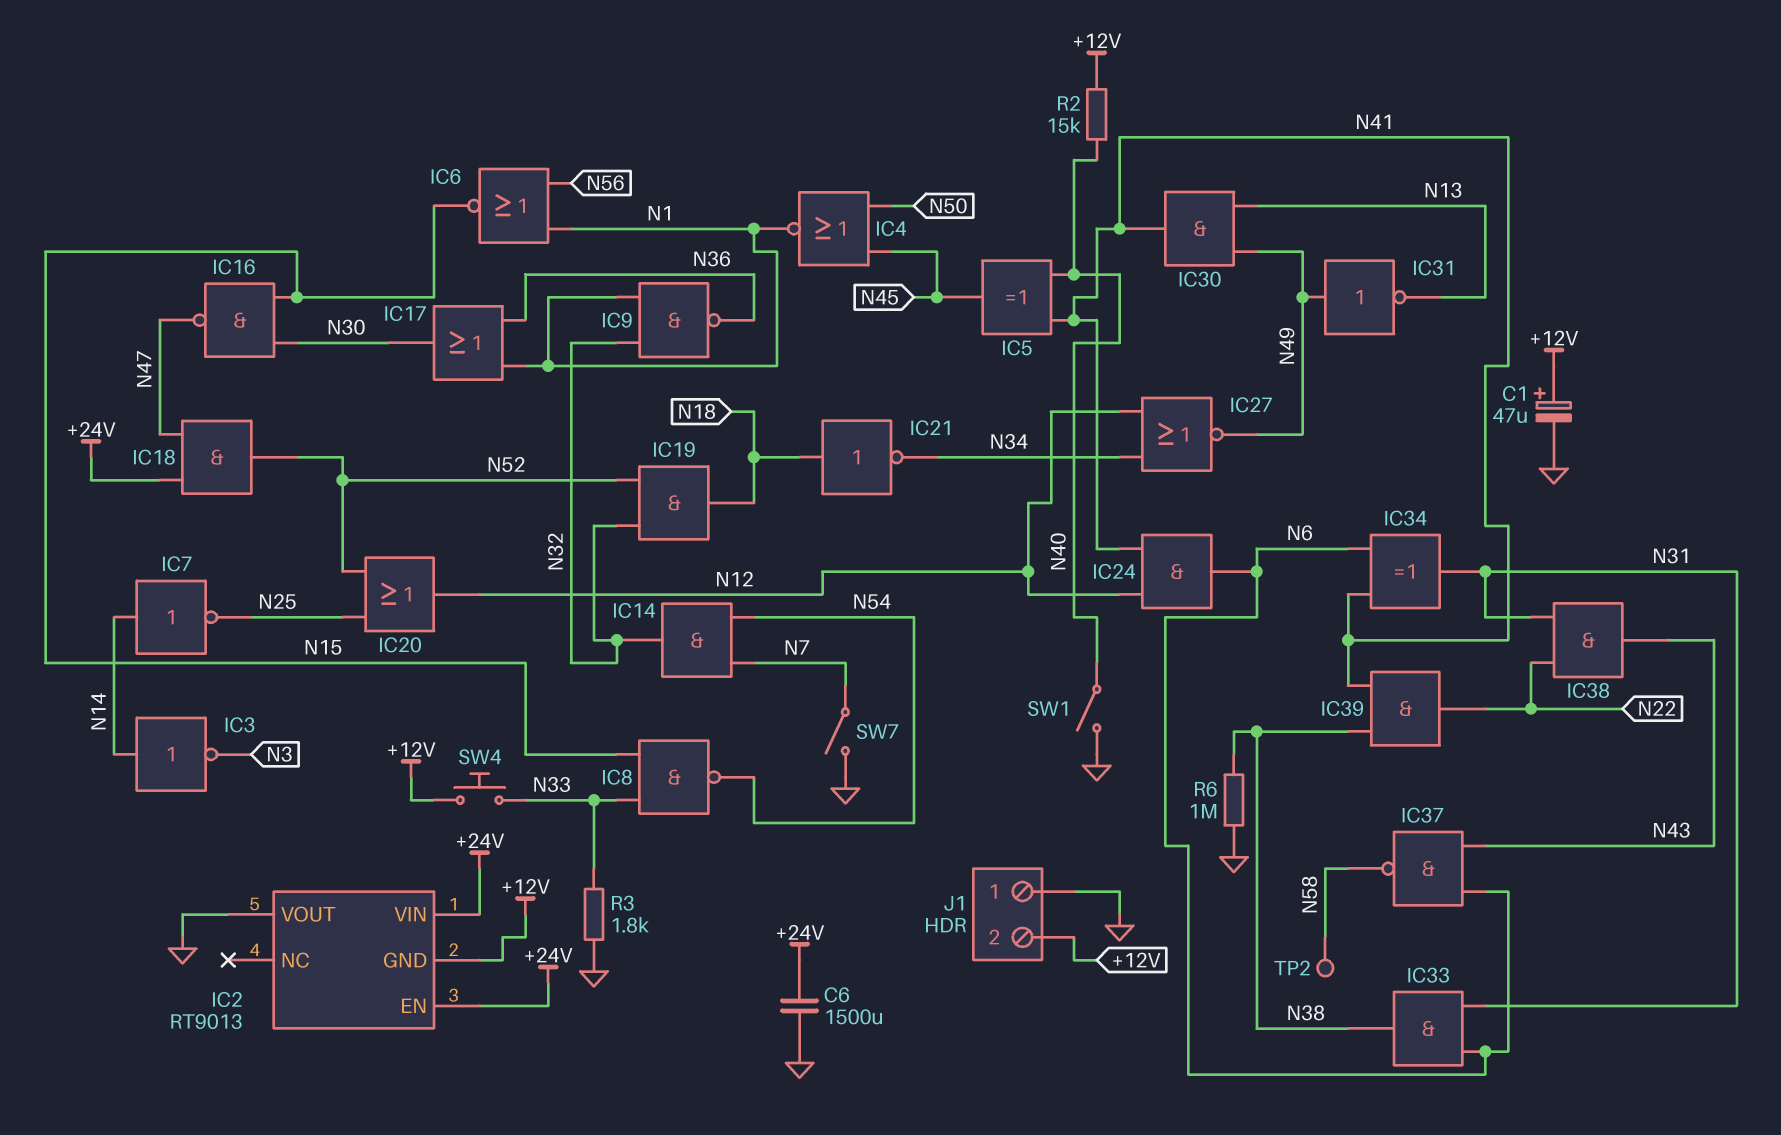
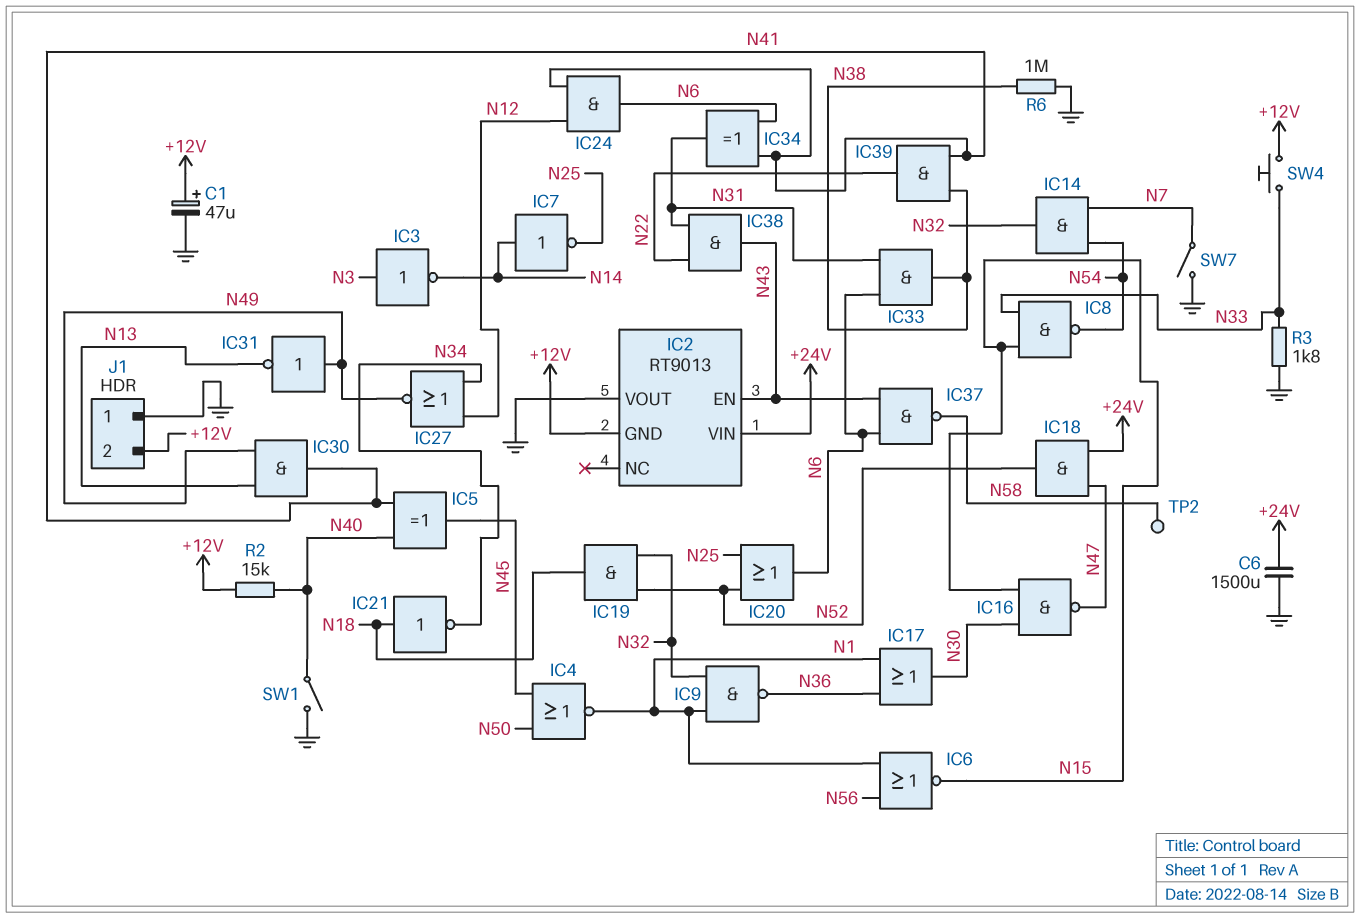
IC2 pin EN: +24V -> N43
IC3: NOT (in N14, out N3) -> NOT (in N3, out N14)
IC20: OR (in N25, in N52, out N12) -> OR (in N25, in N52, out N6)

